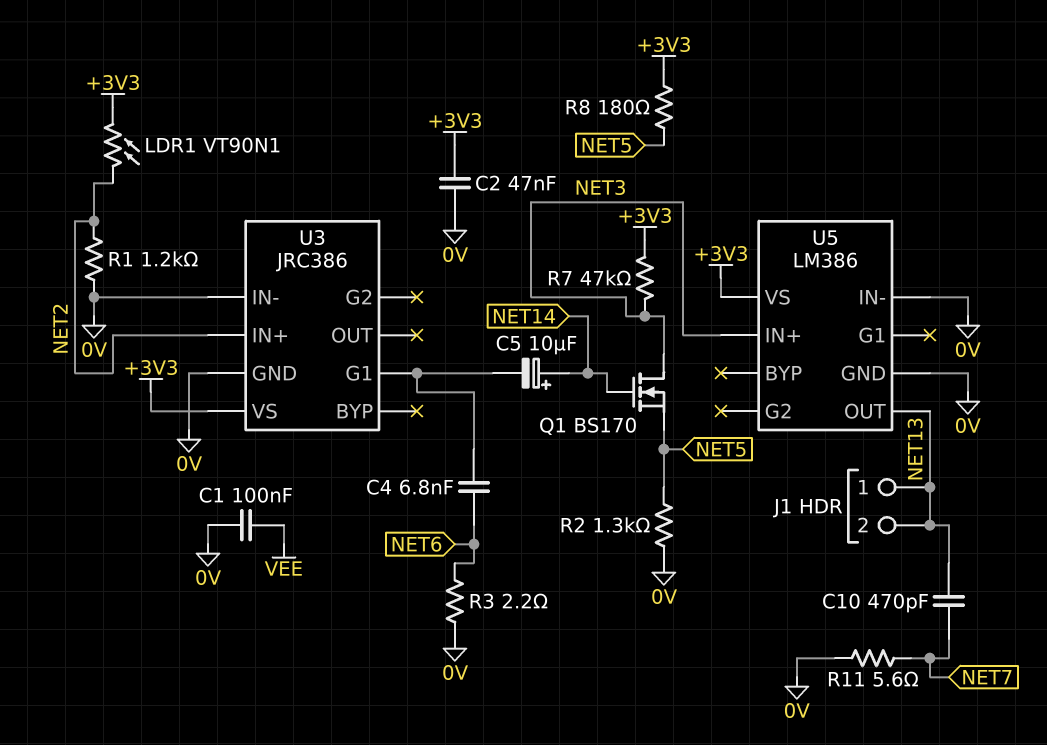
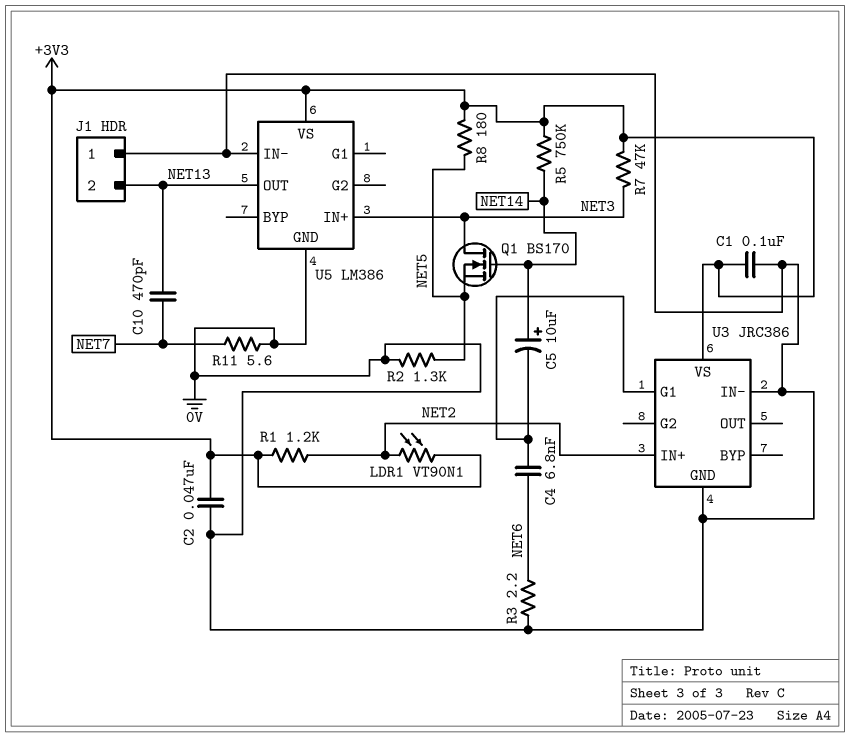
C1: 100nF (0V, VEE) -> 100nF (+3V3, 0V)
J1 pin 1: NET13 -> 0V
R1: 1.2k (0V, NET2) -> 1.2k (+3V3, NET2)
R5: none -> 750k (+3V3, NET14)

